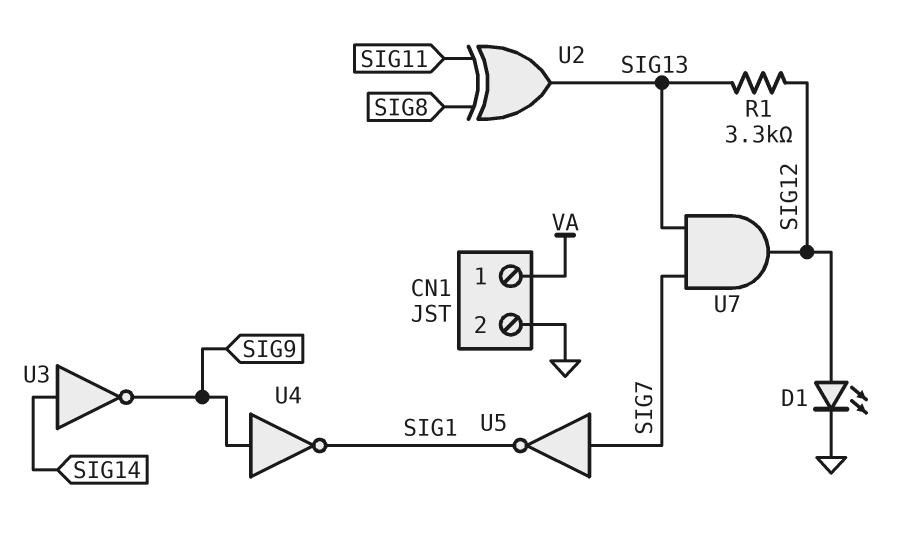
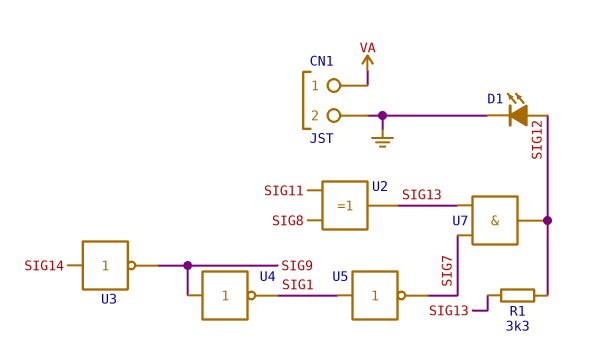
U5: NOT (in SIG7, out SIG1) -> NOT (in SIG1, out SIG7)

